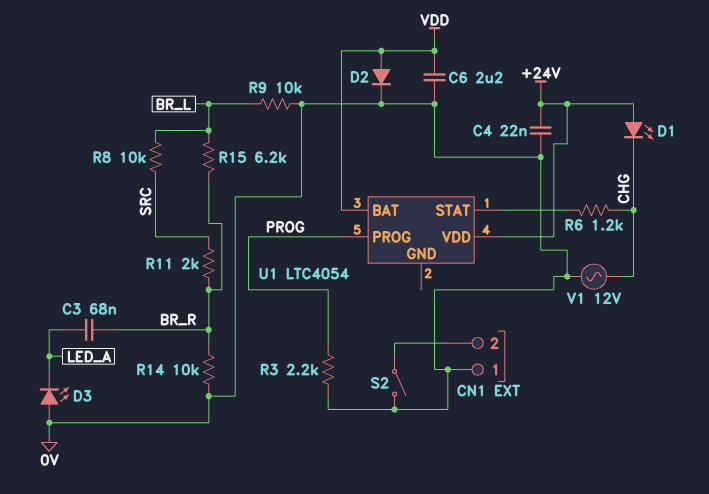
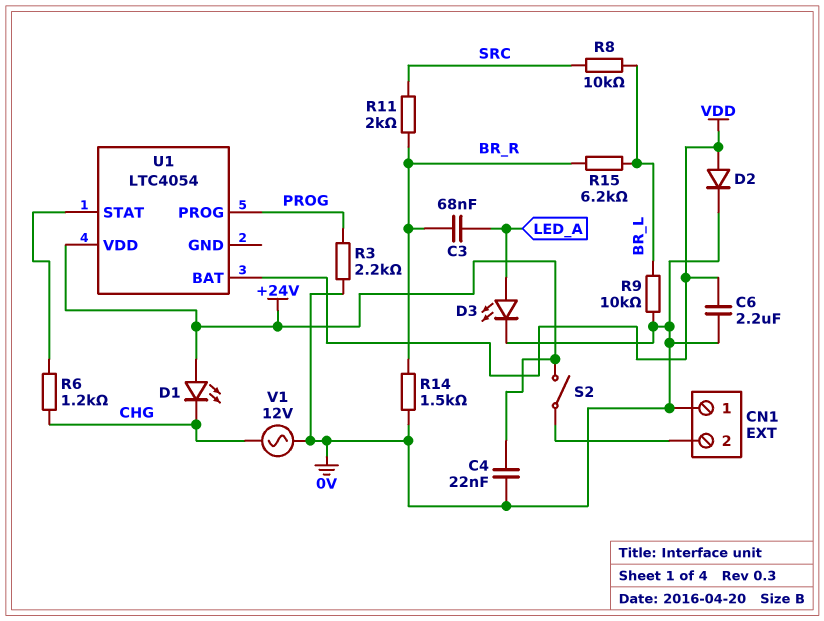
D3: LED (A 0V, K LED_A) -> LED (A LED_A, K 0V)
R14: 10k (0V, BR_R) -> 1.5k (0V, BR_R)
S2: switch (0V, CN1/2) -> switch (+24V, CN1/2)

